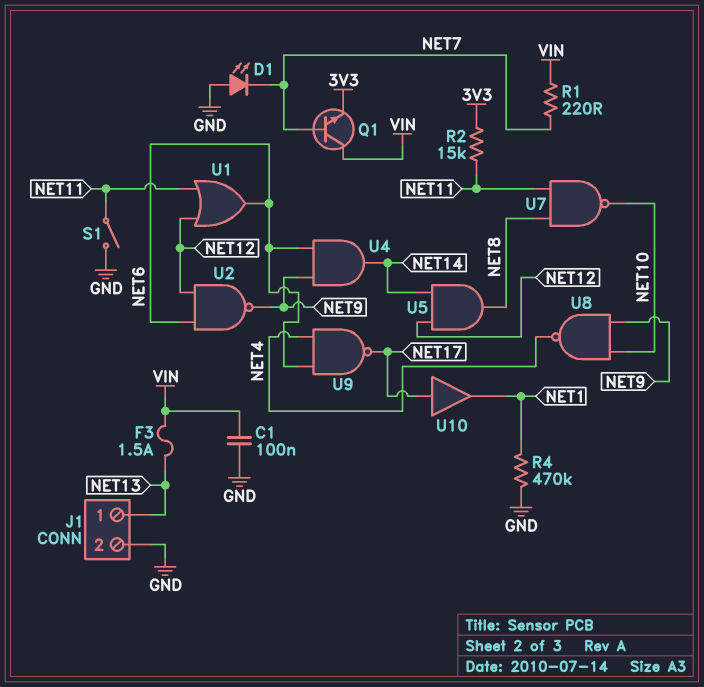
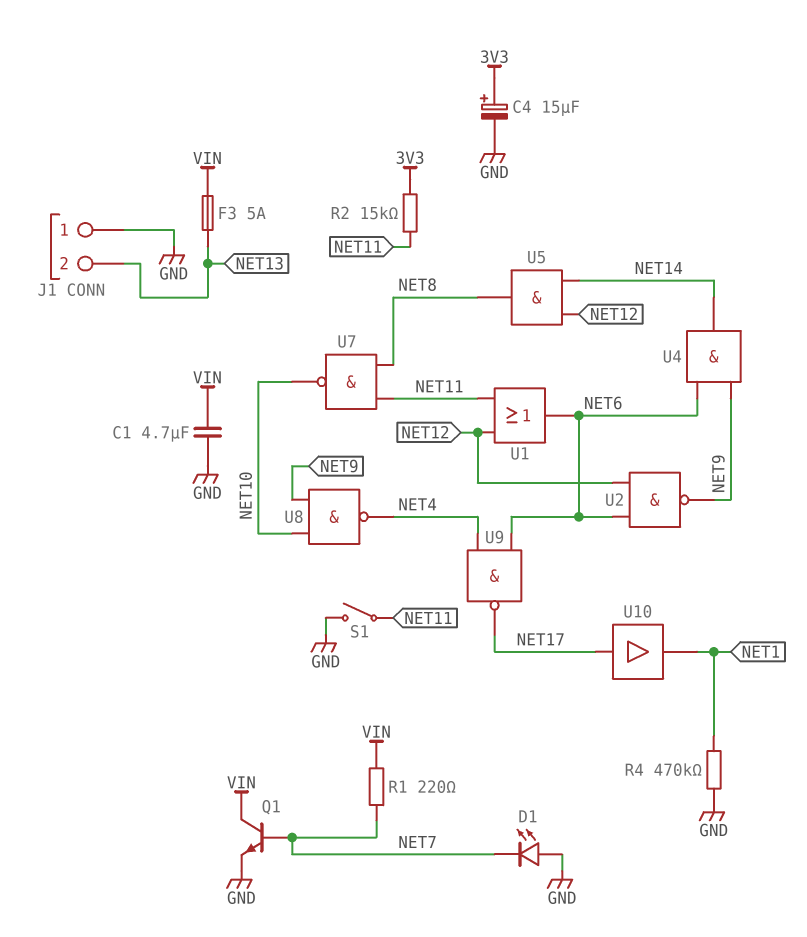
C1: 100nF (GND, VIN) -> 4.7uF (GND, VIN)
C4: none -> 15uF (plus 3V3, minus GND)
F3: 1.5A (NET13, VIN) -> 5A (NET13, VIN)
J1 pin 1: NET13 -> GND
J1 pin 2: GND -> NET13
Q1: NPN (B NET7, C VIN, E 3V3) -> NPN (B NET7, C VIN, E GND)

